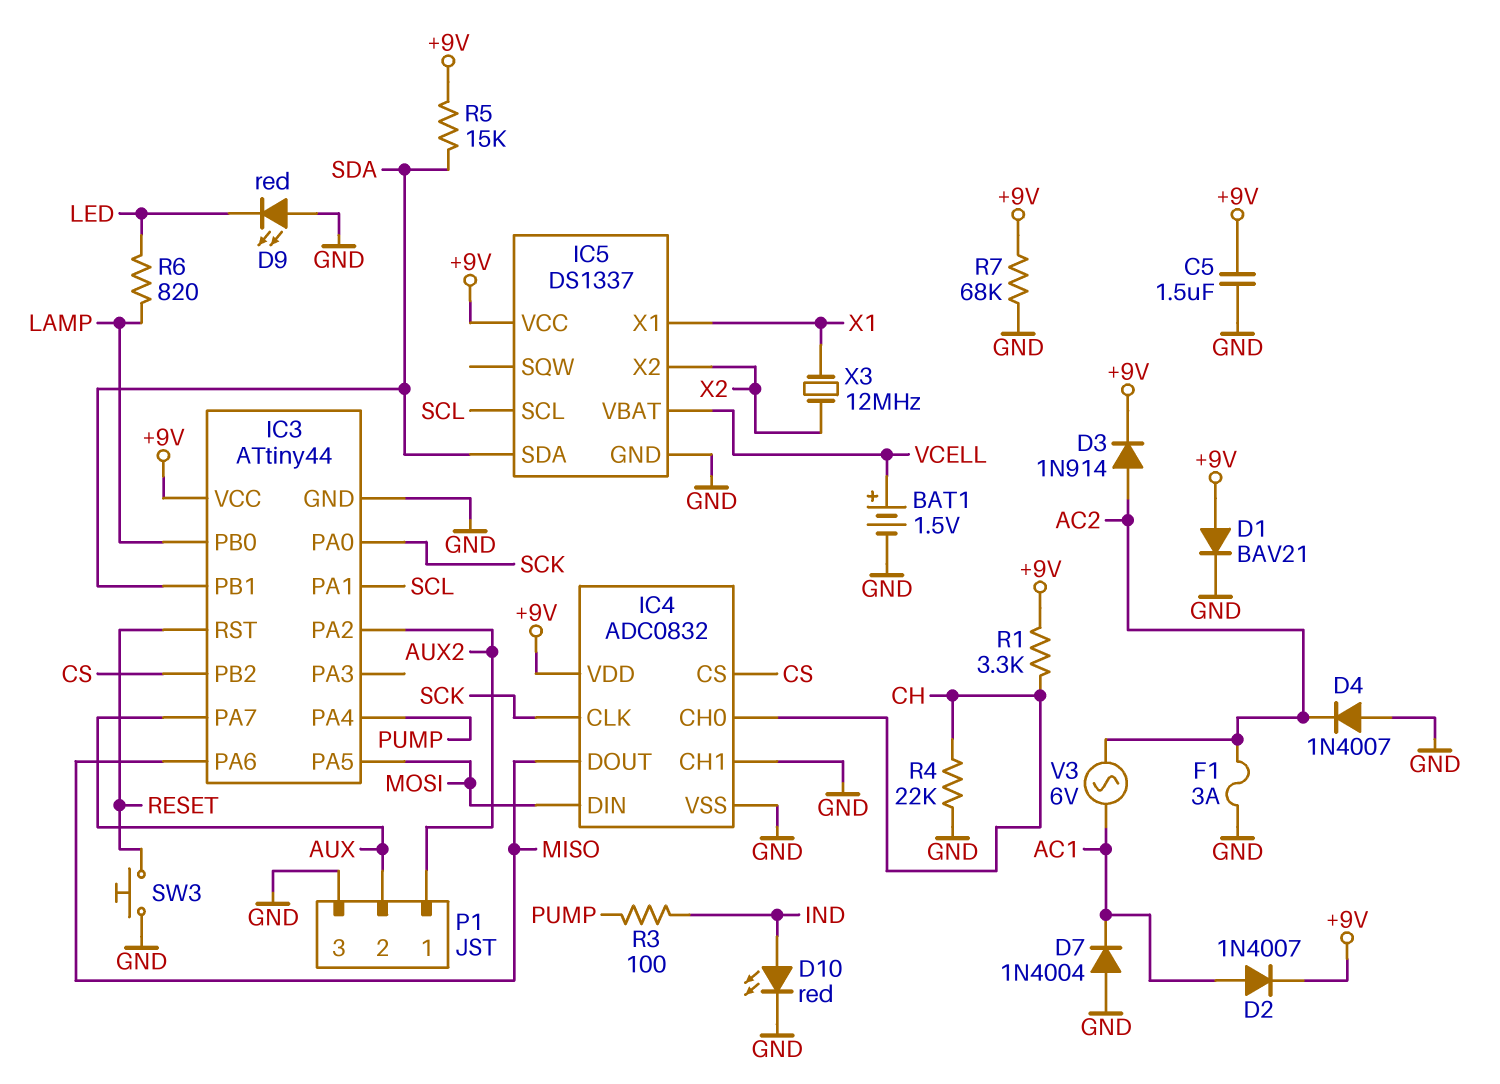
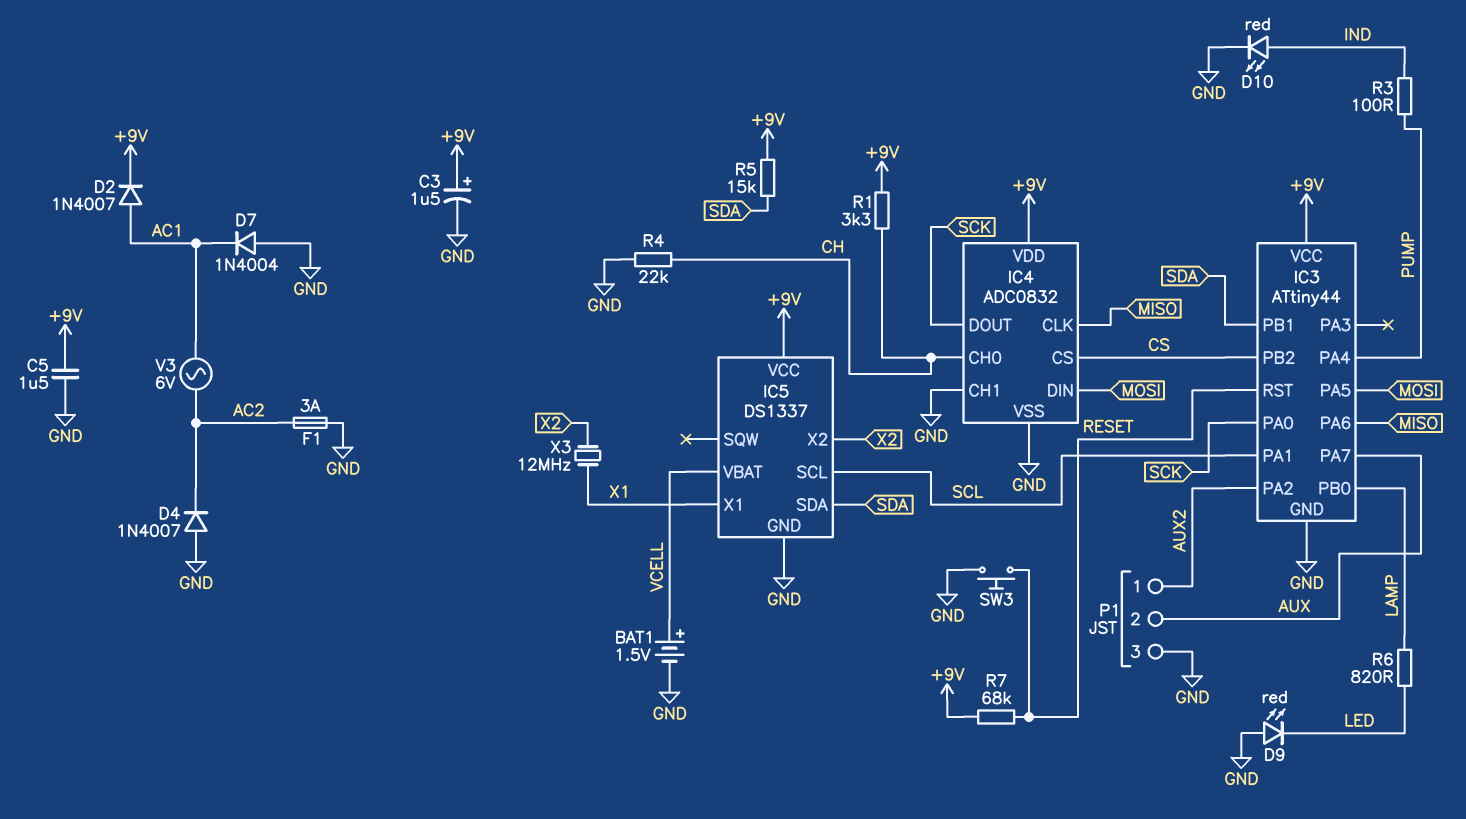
C3: none -> 1.5uF (plus +9V, minus GND)
D1: diode BAV21 (A +9V, K GND) -> none
D3: diode 1N914 (A AC2, K +9V) -> none
IC4 pin CLK: SCK -> MISO
IC4 pin DOUT: MISO -> SCK
R7: 68k (+9V, GND) -> 68k (+9V, RESET)

